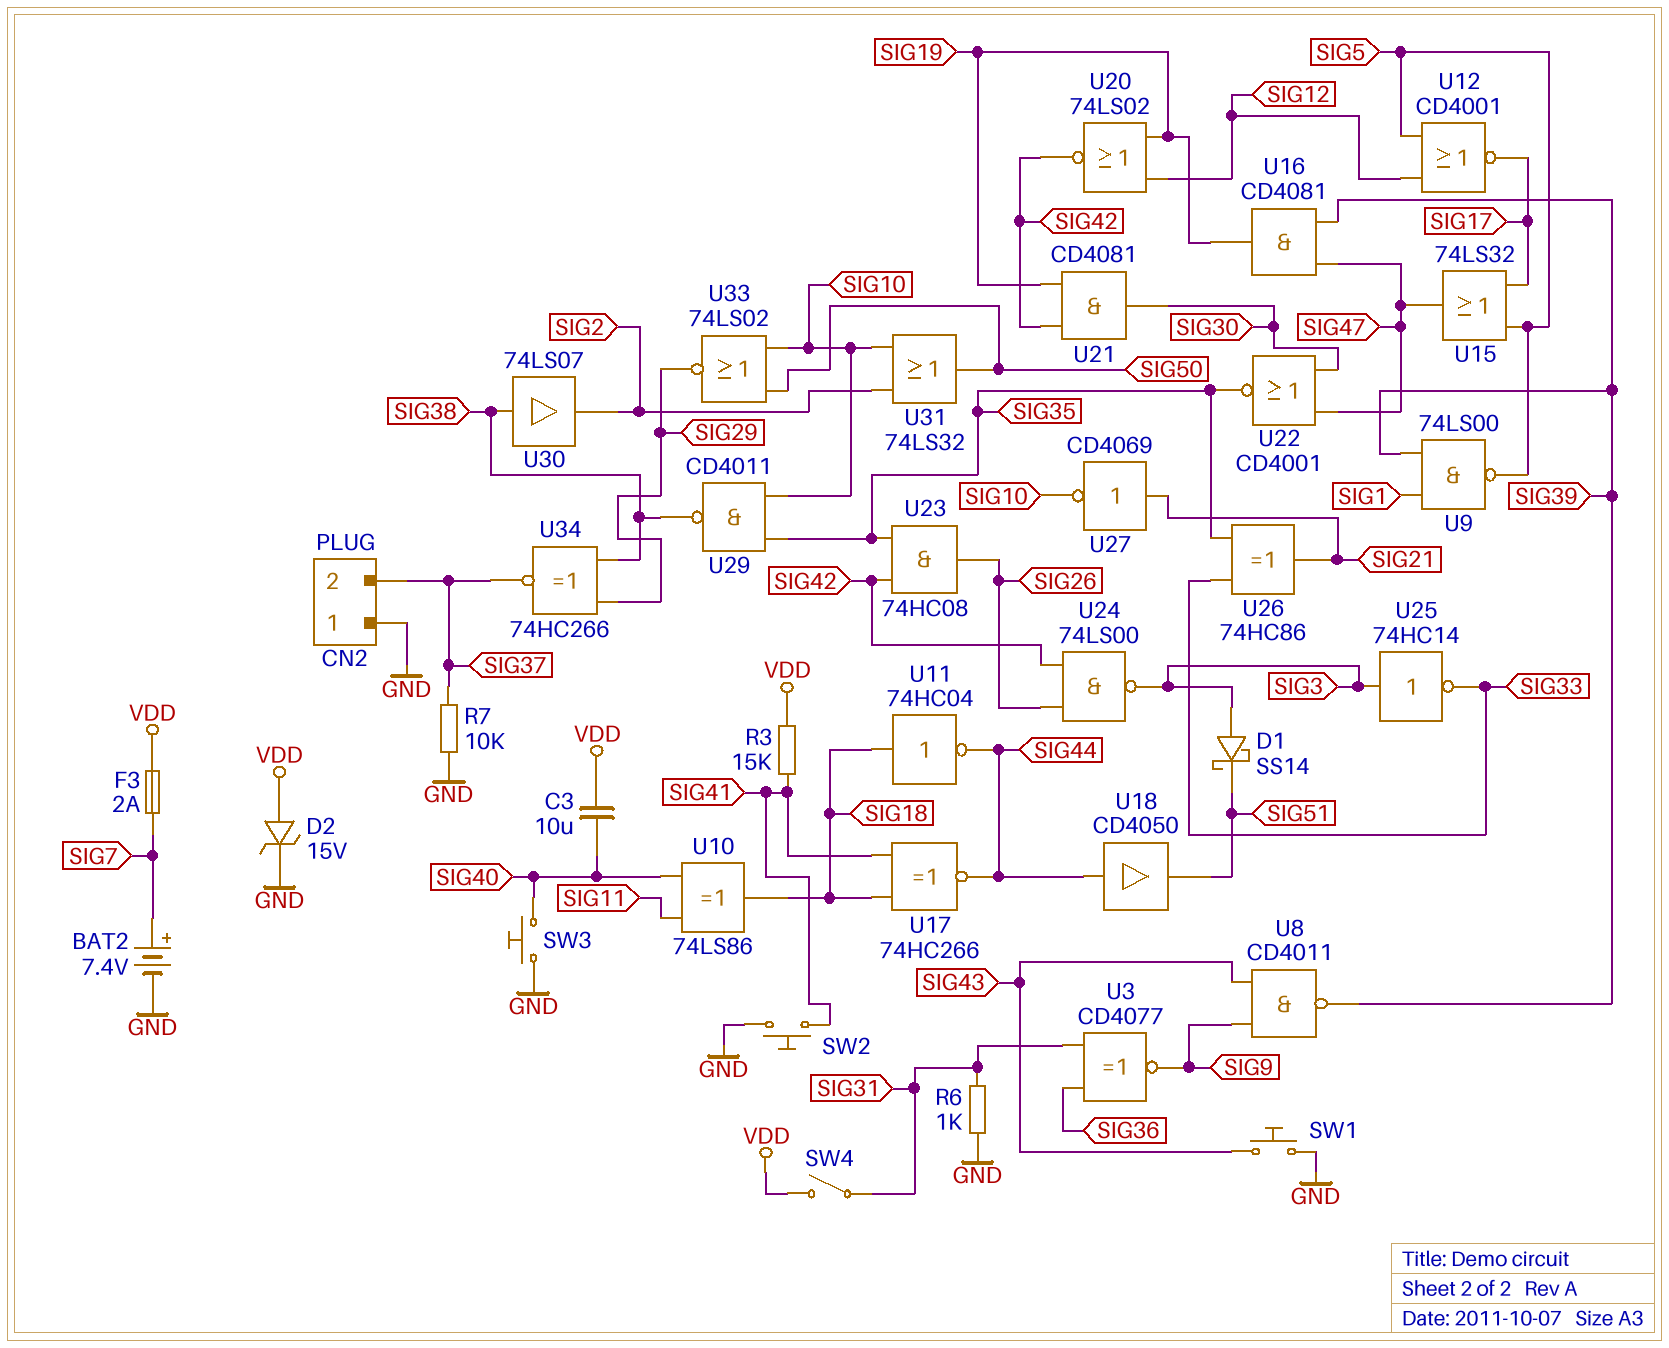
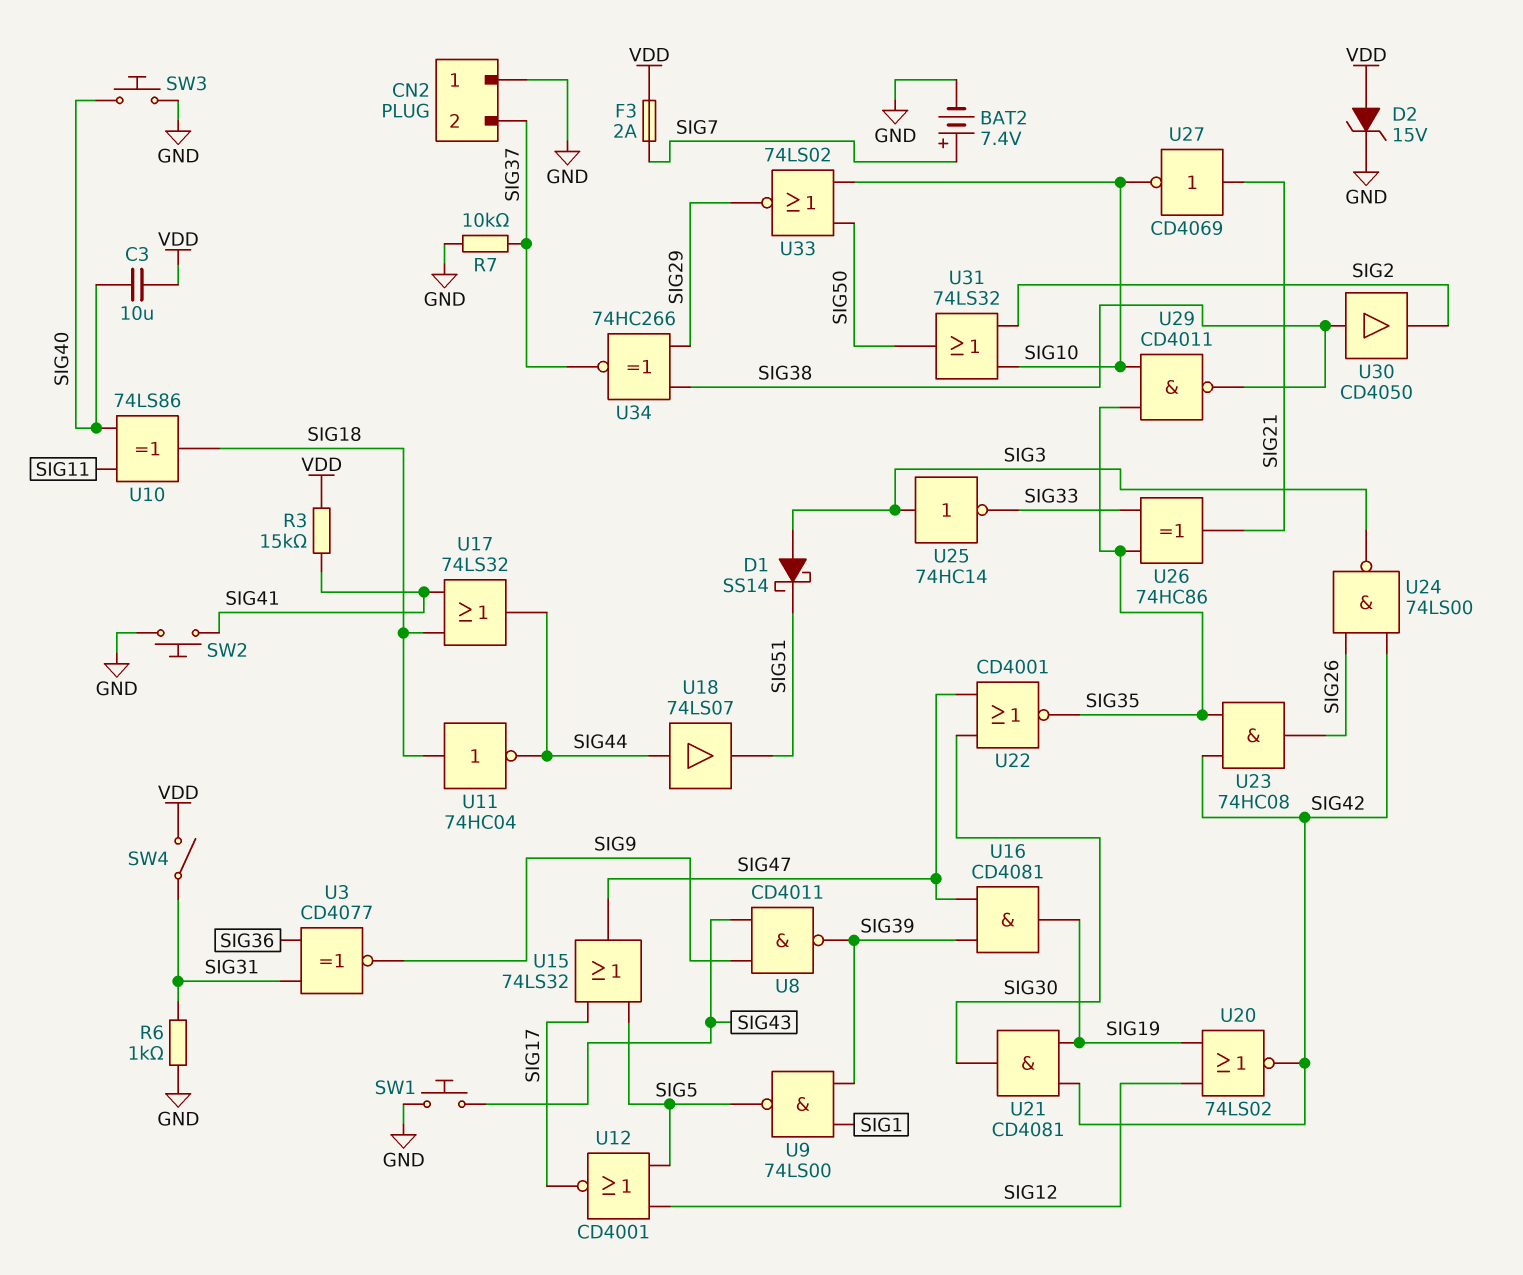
U17: XNOR 74HC266 (in SIG18, in SIG41, out SIG44) -> OR 74LS32 (in SIG18, in SIG41, out SIG44)
U18: buffer CD4050 (in SIG44, out SIG51) -> buffer 74LS07 (in SIG44, out SIG51)
U30: buffer 74LS07 (in SIG38, out SIG2) -> buffer CD4050 (in SIG38, out SIG2)

